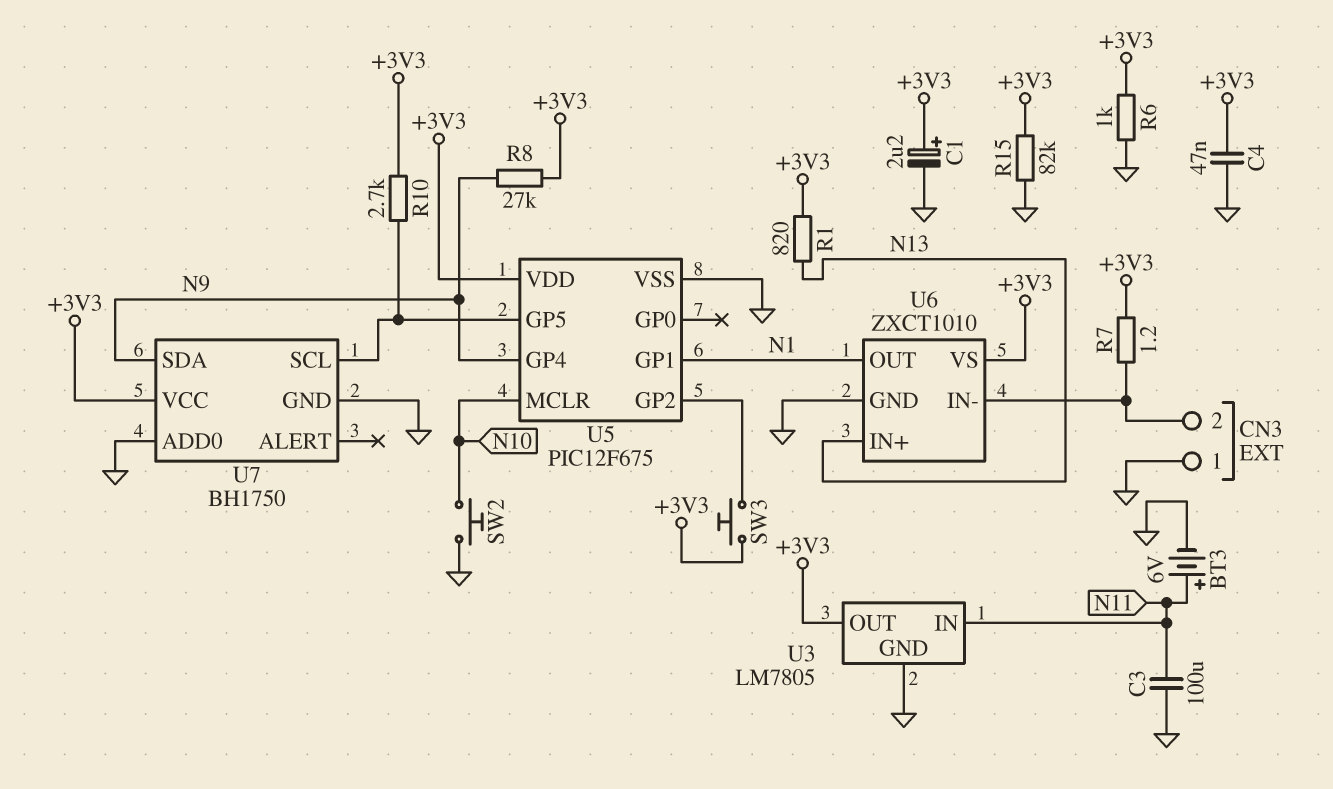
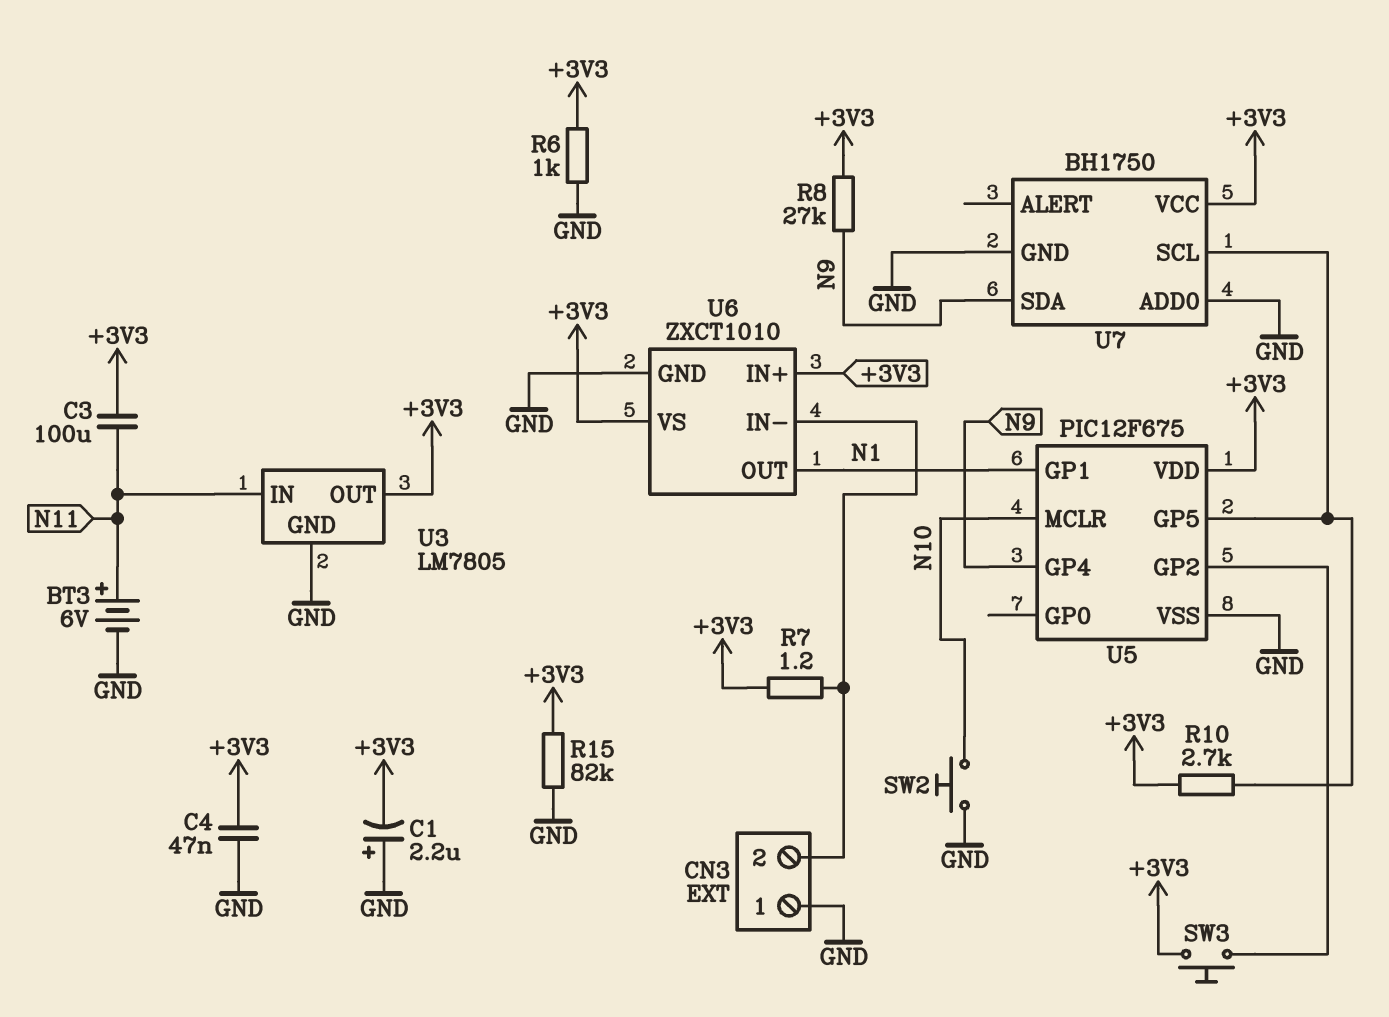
C1: 2.2uF (plus +3V3, minus GND) -> 2.2uF (plus GND, minus +3V3)
C3: 100uF (GND, N11) -> 100uF (+3V3, N11)
R1: 820 (+3V3, N13) -> none
U6 pin IN+: N13 -> +3V3

